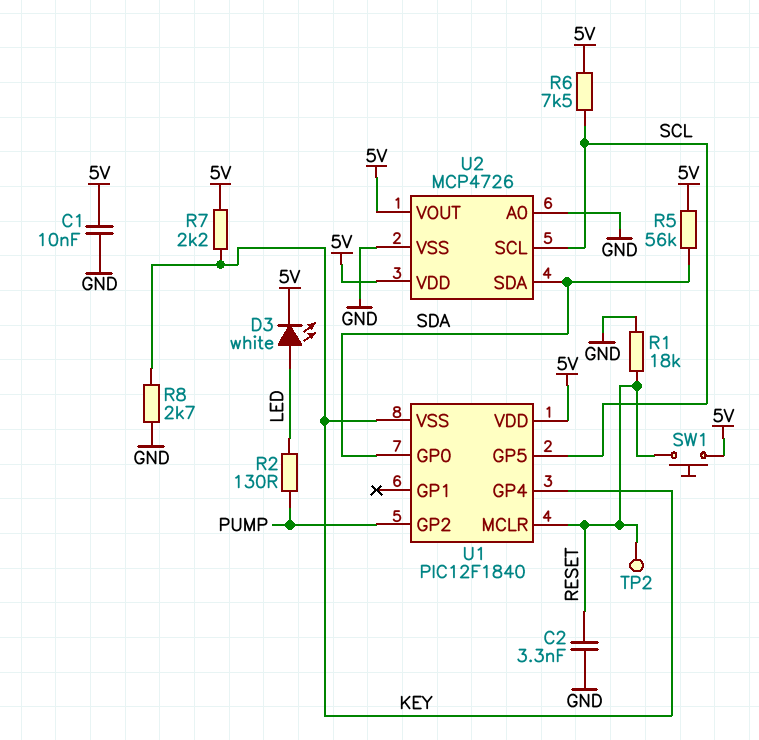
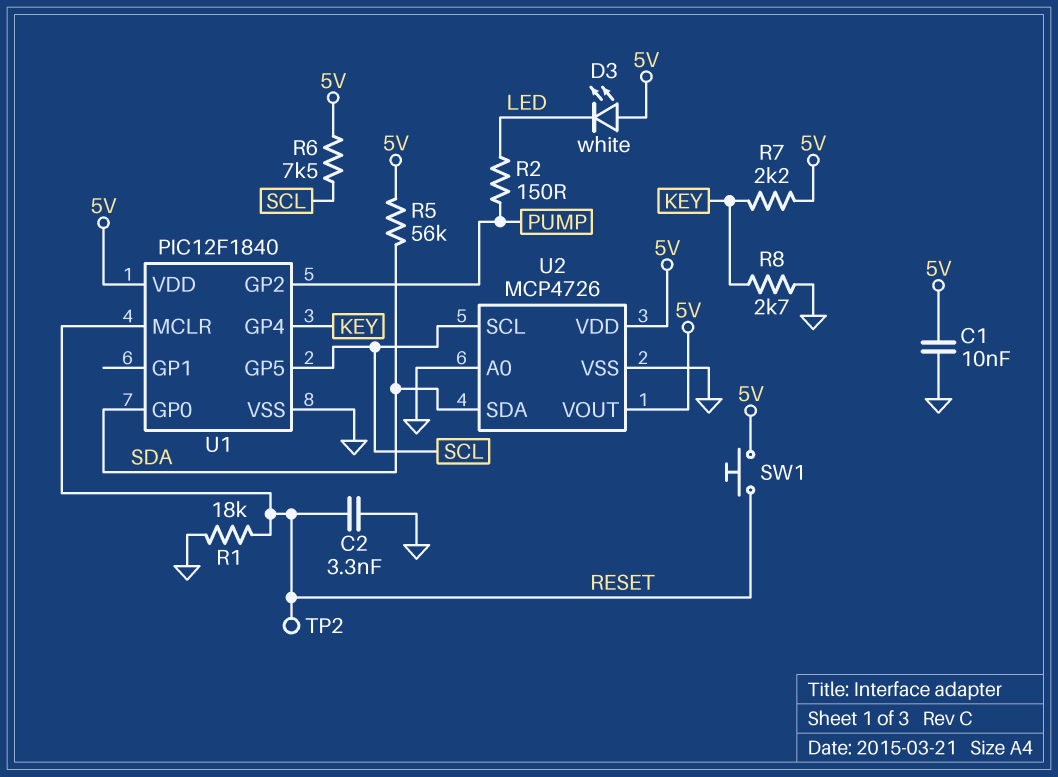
D3: LED white (A LED, K 5V) -> LED white (A 5V, K LED)
R2: 130 (LED, PUMP) -> 150 (LED, PUMP)
U1 pin VSS: KEY -> GND

